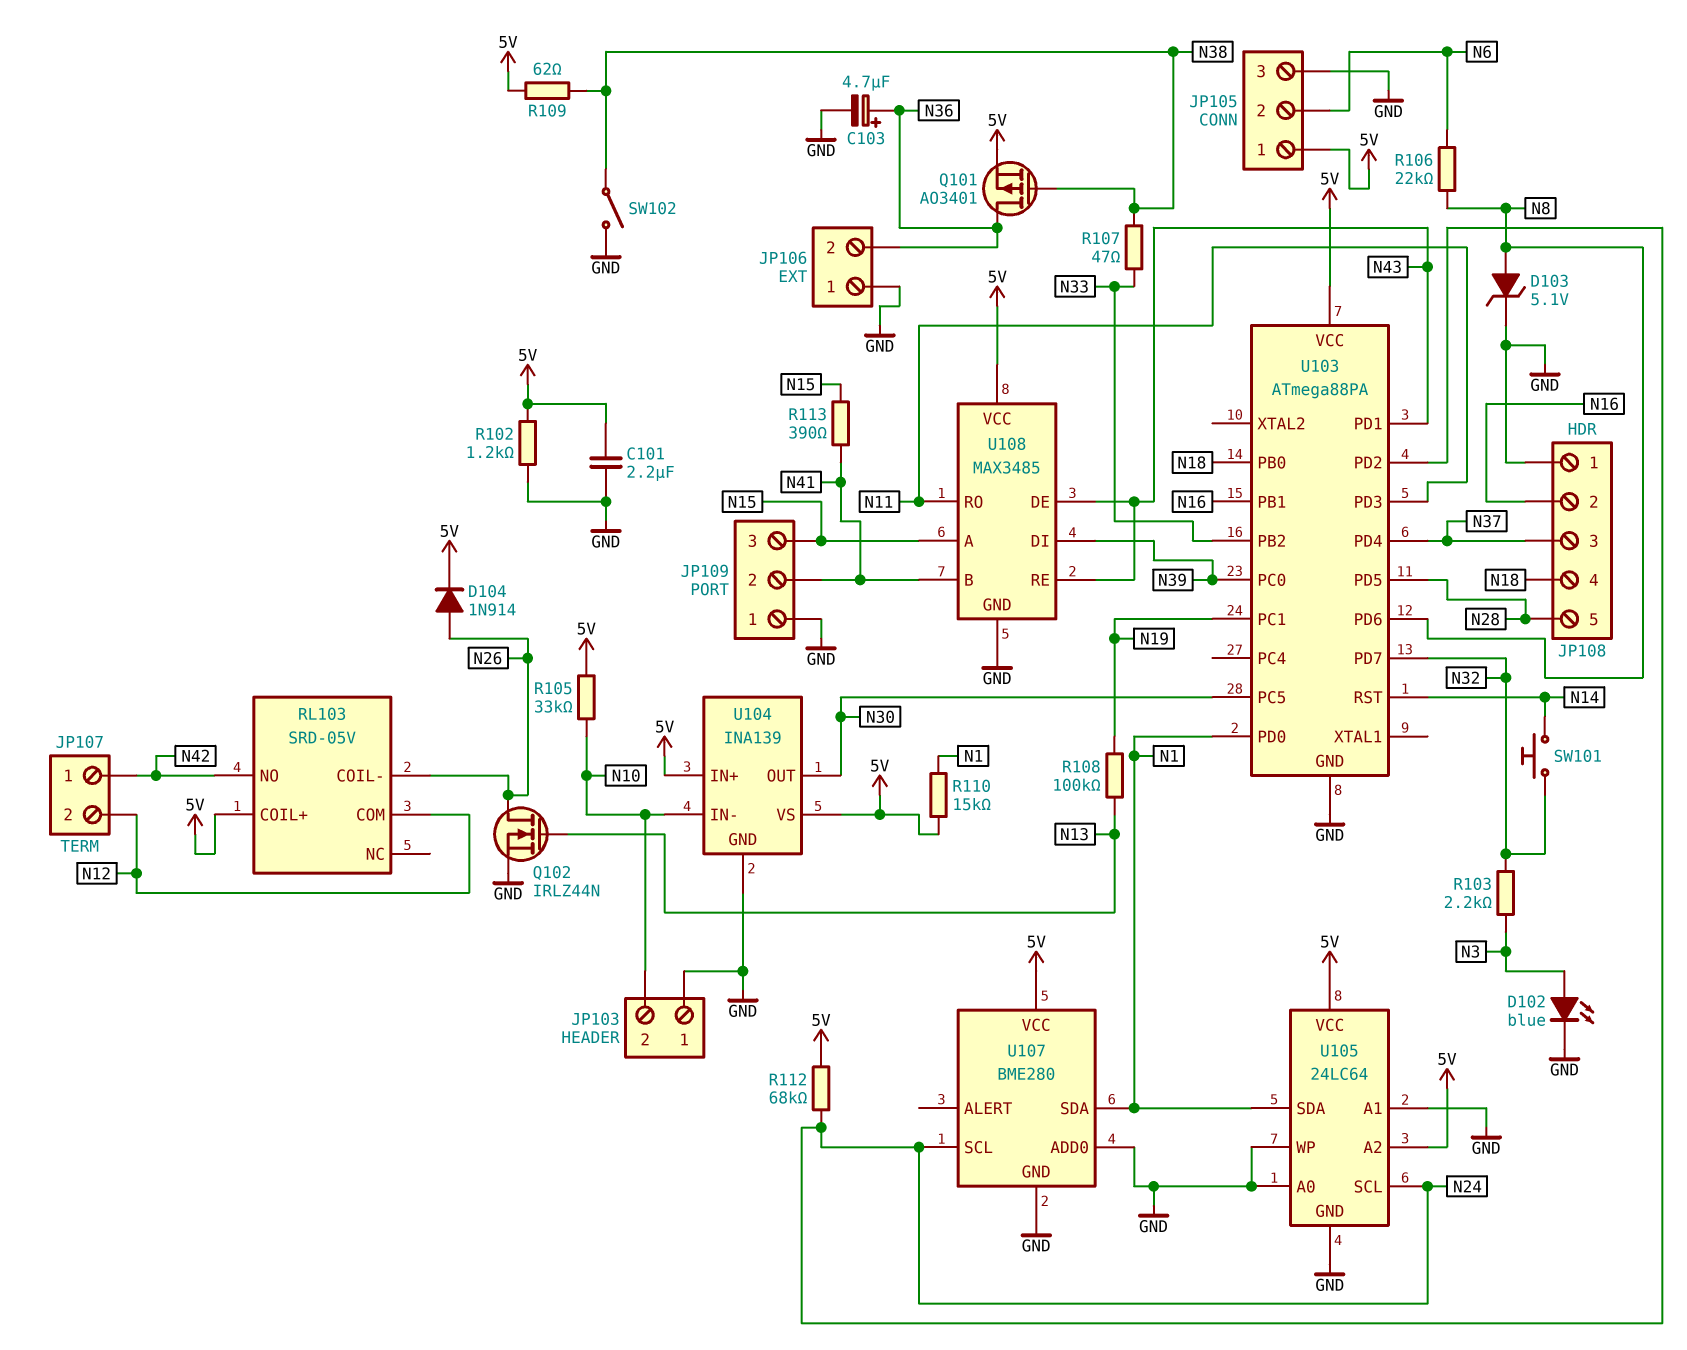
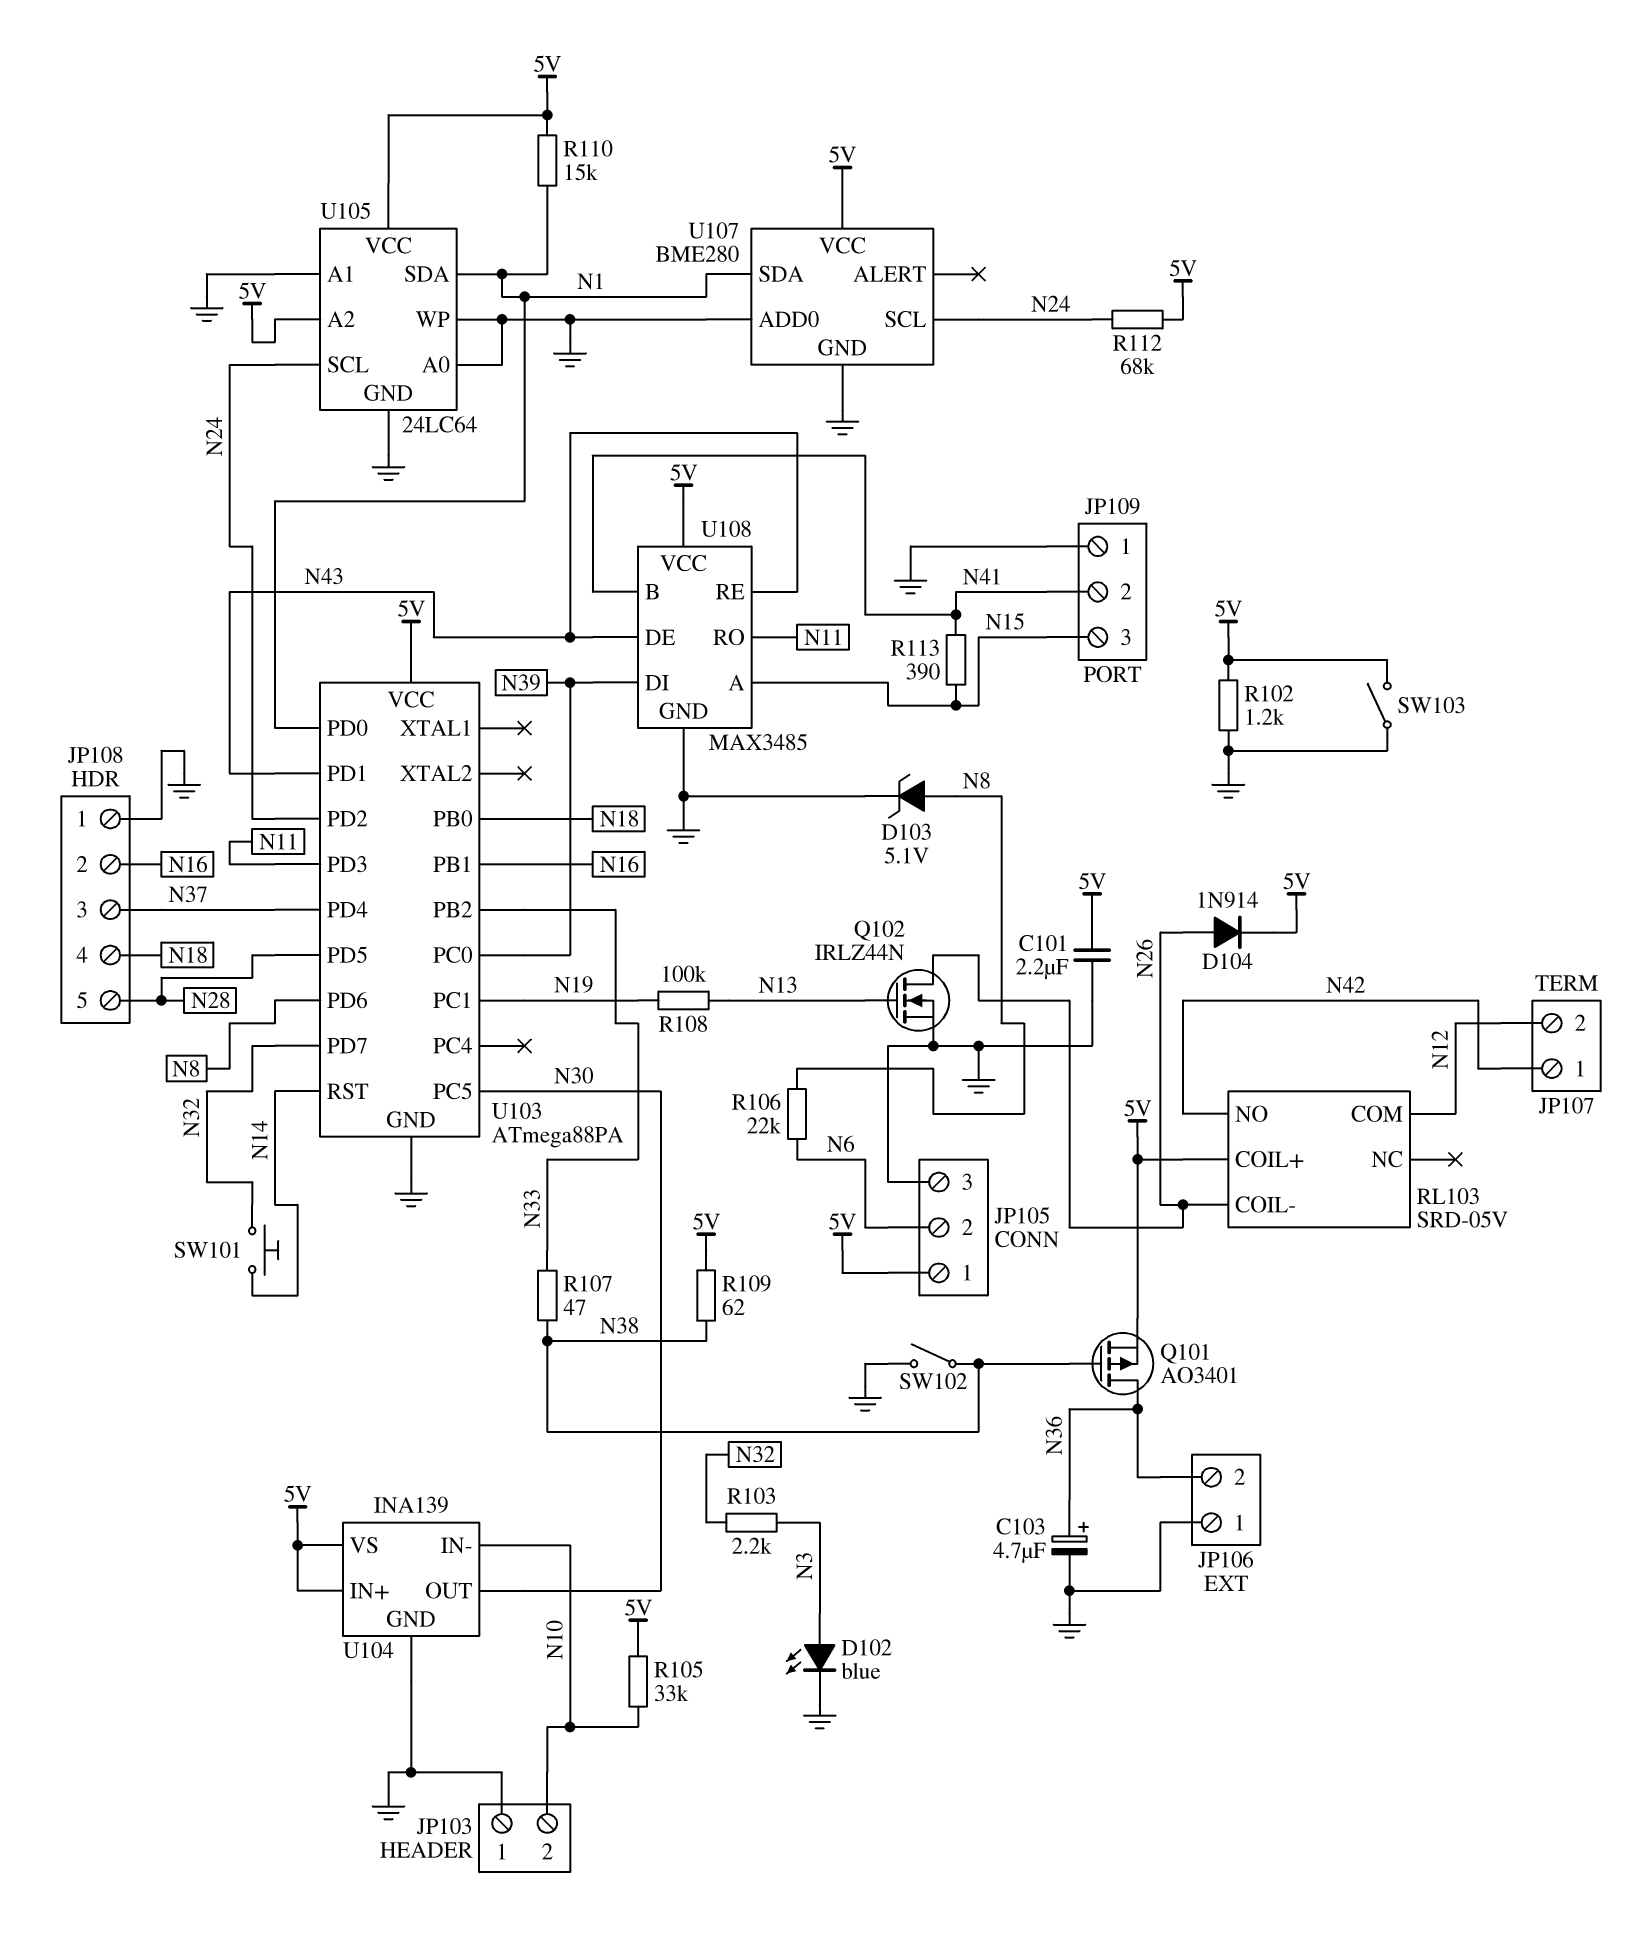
SW103: none -> switch (5V, GND)

